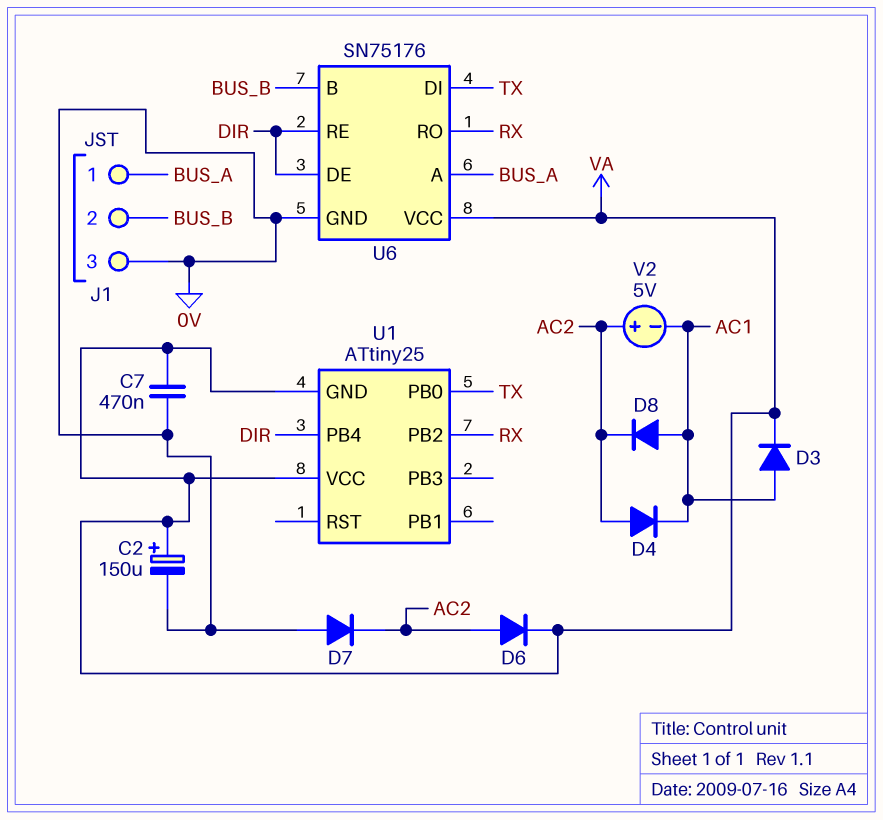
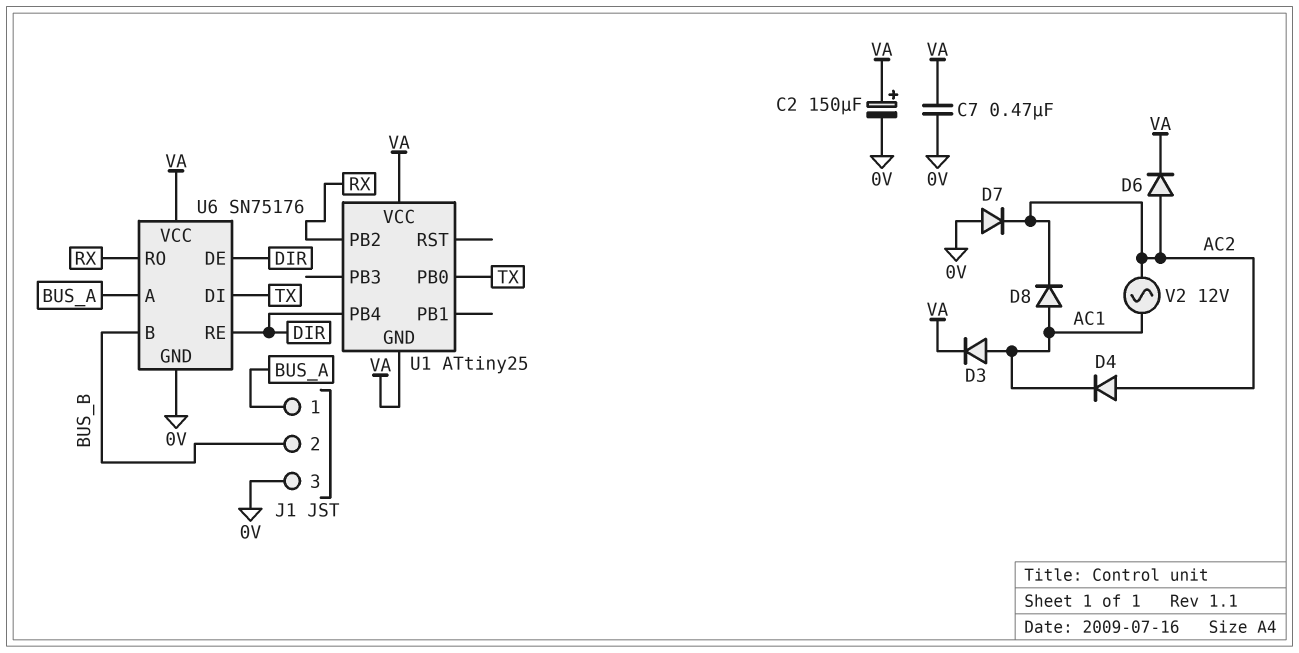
V2: 5V (plus AC2, minus AC1) -> AC 12V (AC1, AC2)

